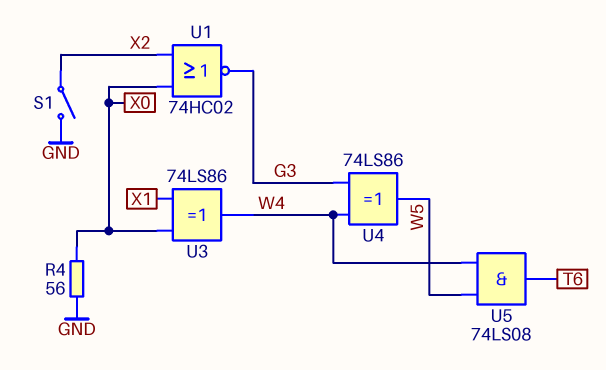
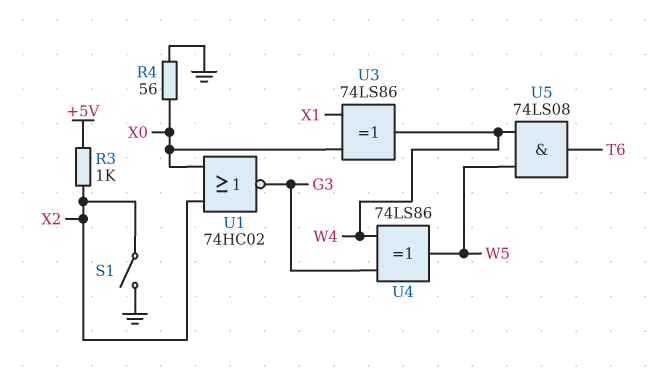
R3: none -> 1k (+5V, X2)

